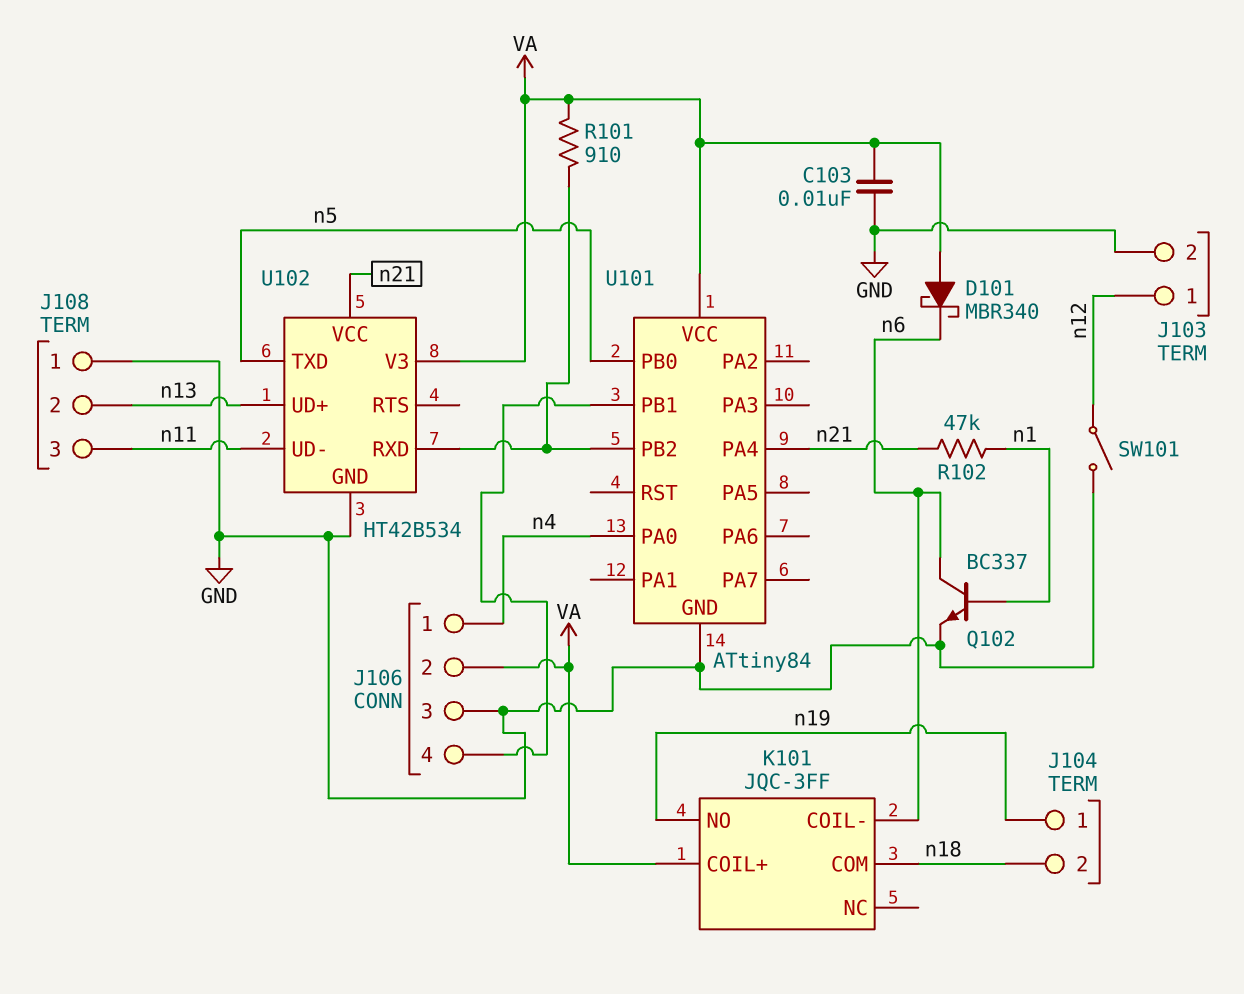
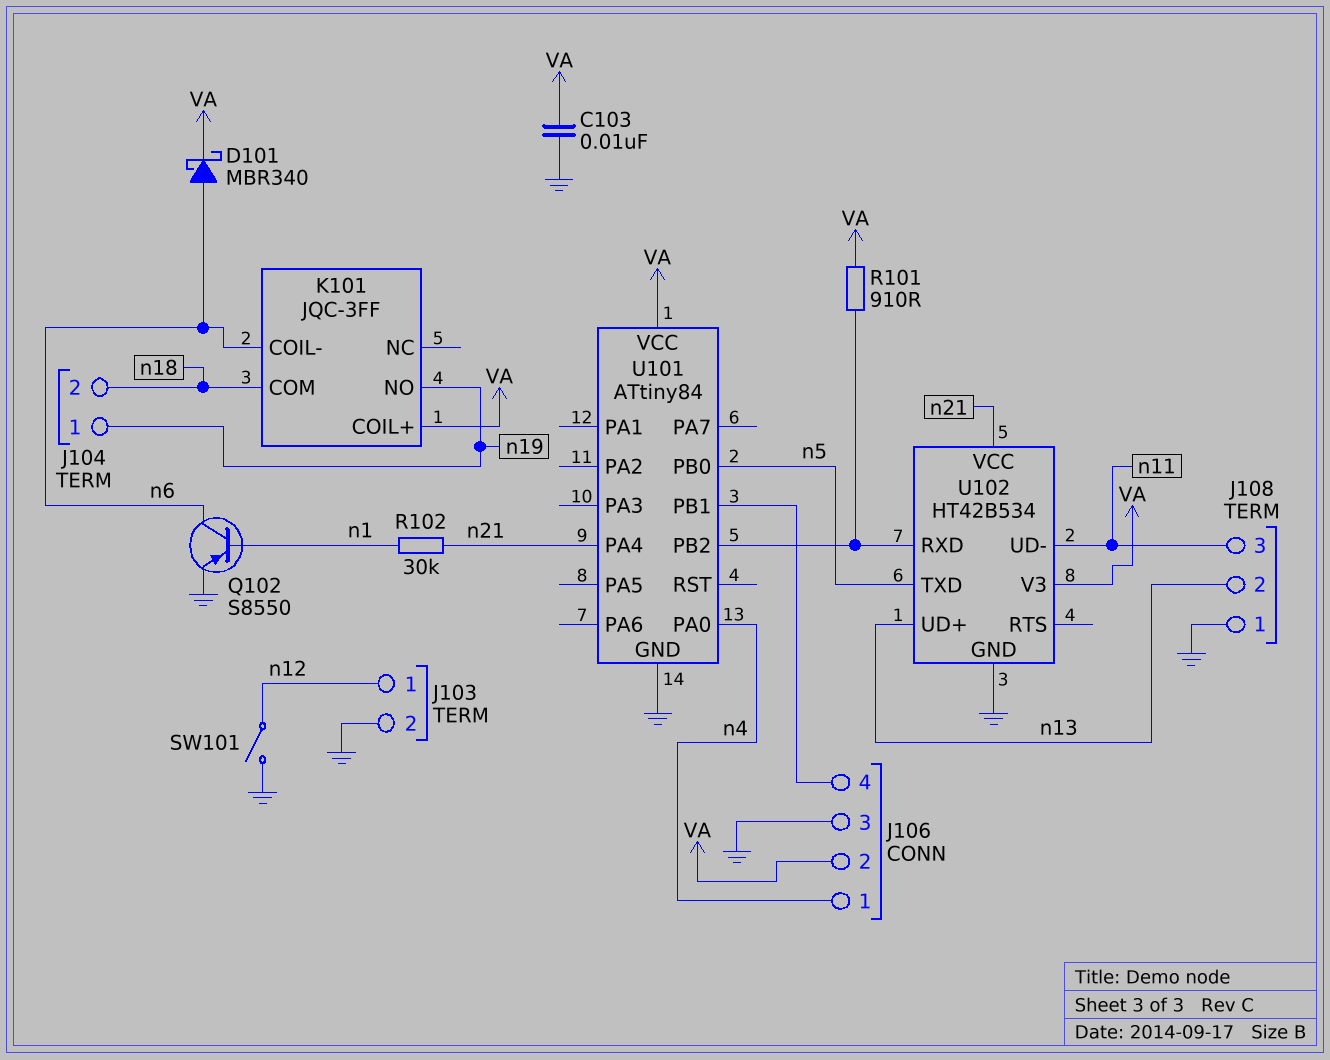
D101: schottky MBR340 (A VA, K n6) -> schottky MBR340 (A n6, K VA)
Q102: NPN BC337 (B n1, C n6, E GND) -> PNP S8550 (B n1, C n6, E GND)
R102: 47k (n1, n21) -> 30k (n1, n21)

